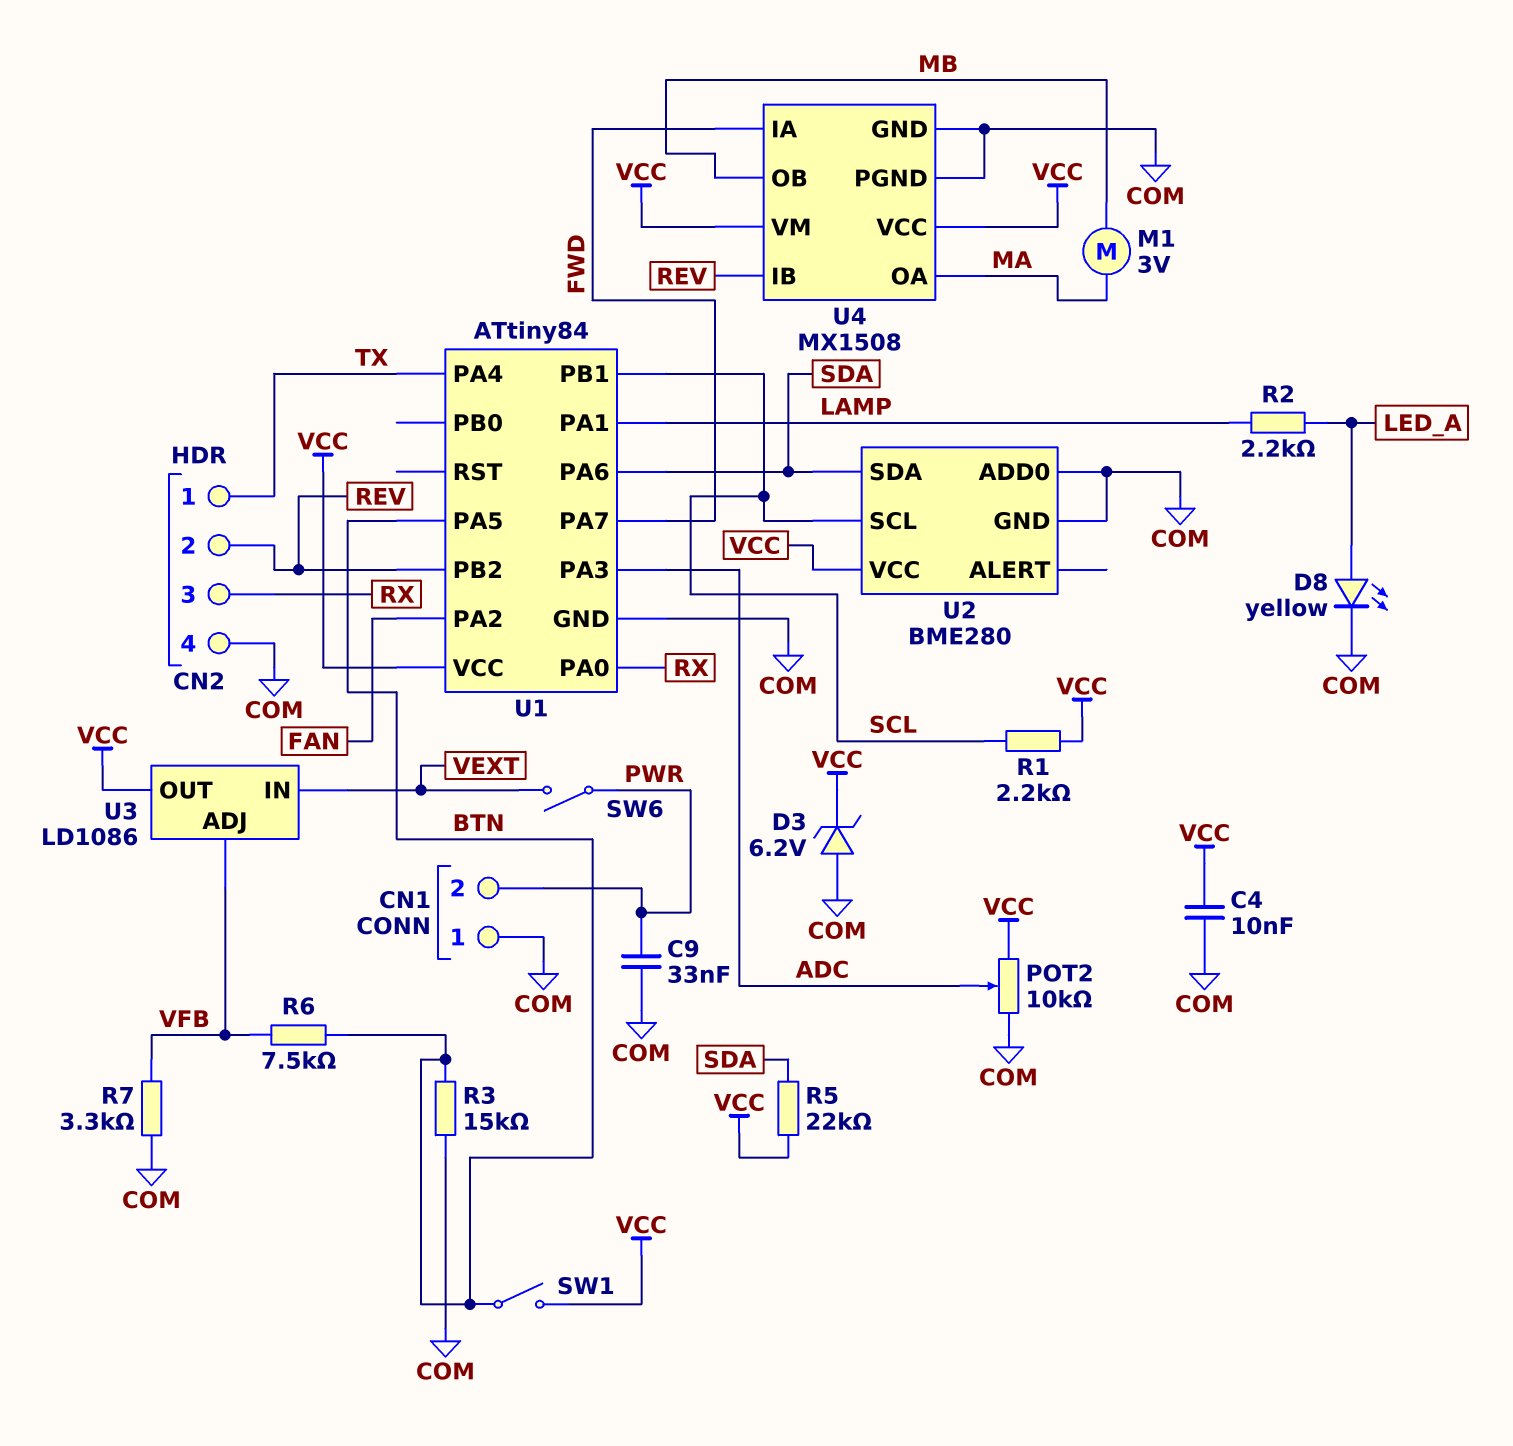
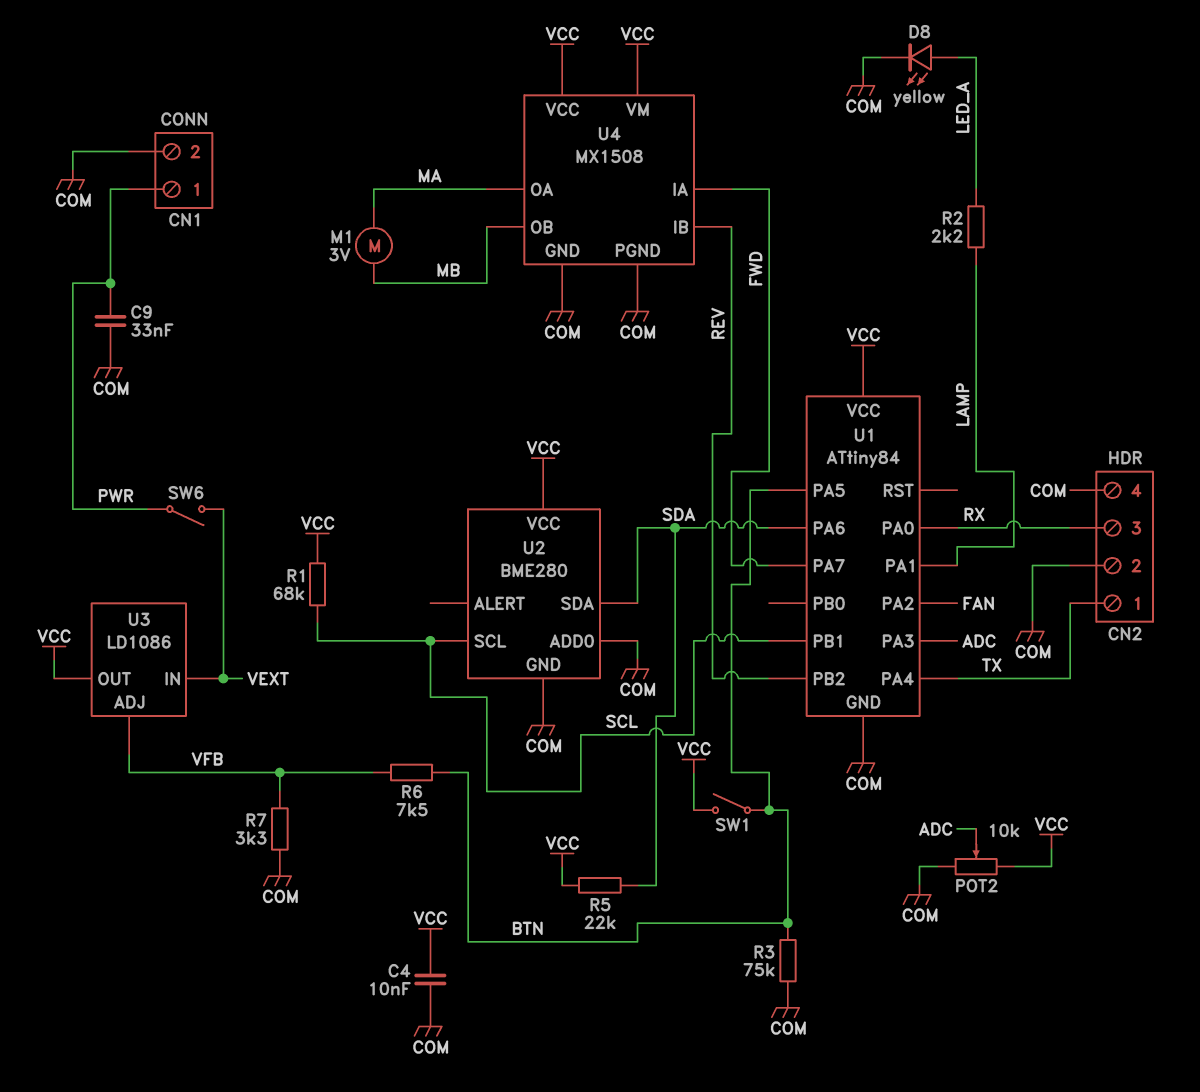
CN1 pin 1: COM -> PWR
CN1 pin 2: PWR -> COM
CN2 pin 2: REV -> COM
D3: zener 6.2V (A COM, K VCC) -> none
R1: 2.2k (SCL, VCC) -> 68k (SCL, VCC)
R3: 15k (BTN, COM) -> 75k (BTN, COM)

